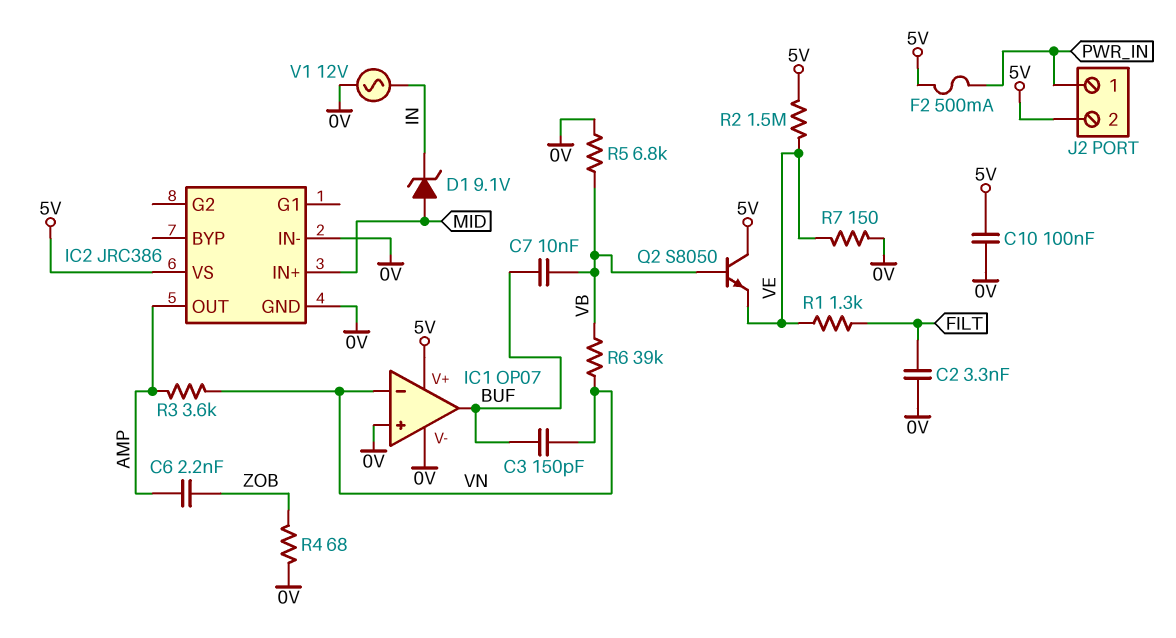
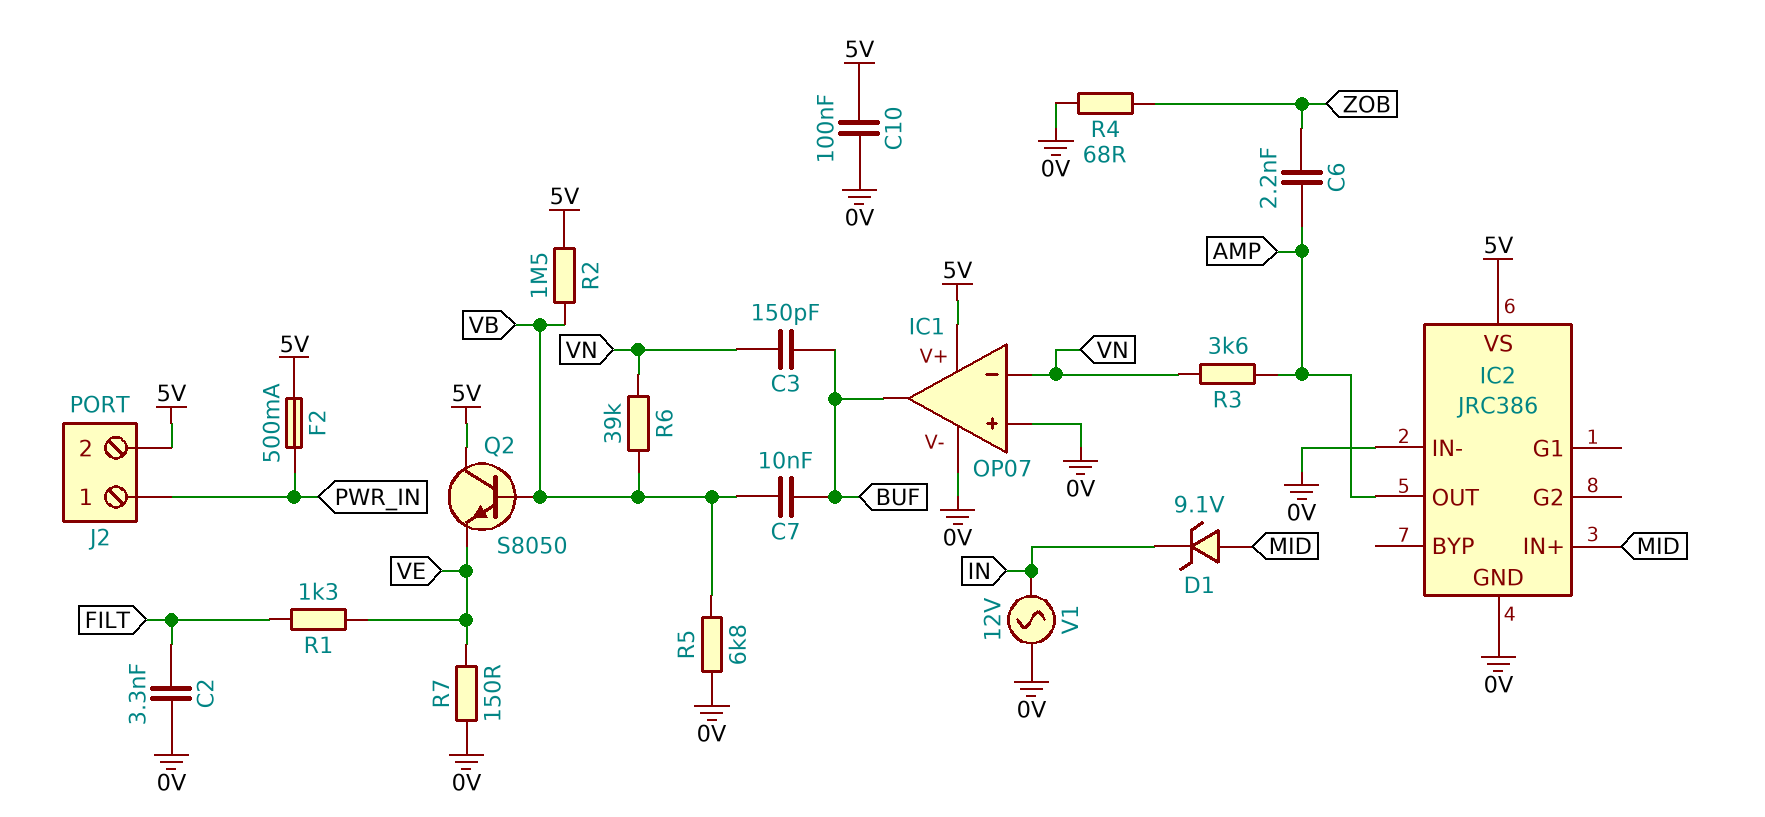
R2: 1.5M (5V, VE) -> 1.5M (5V, VB)

